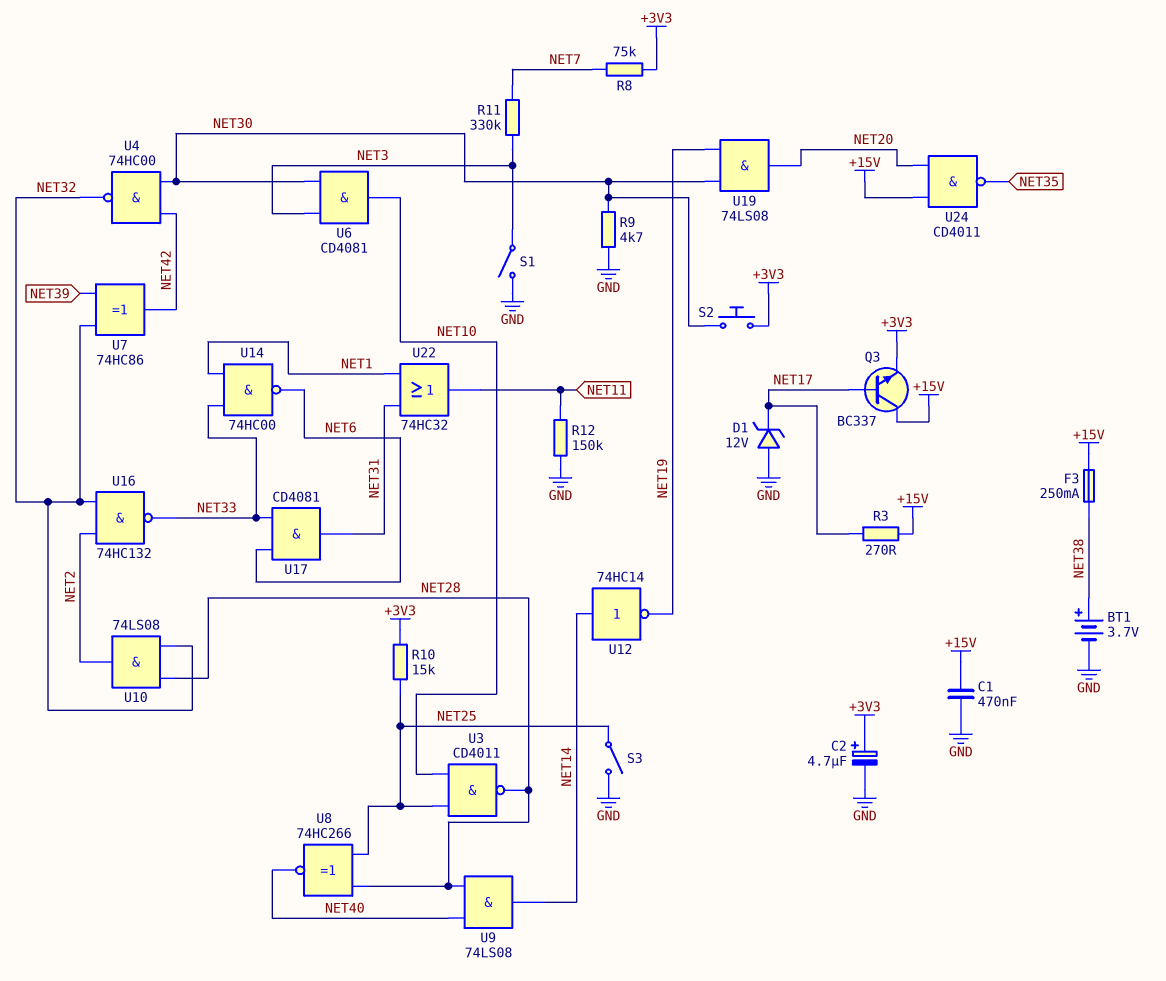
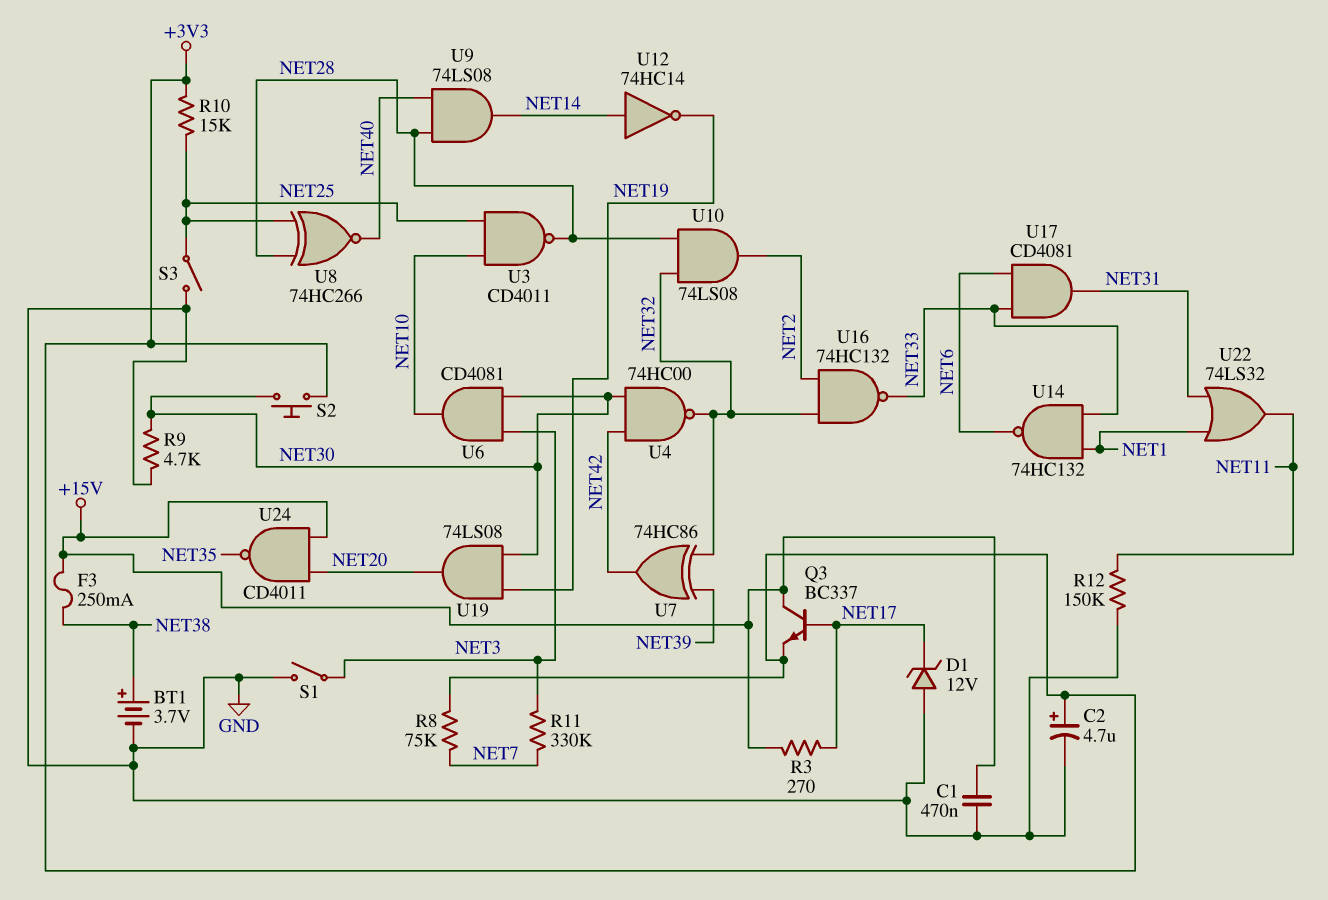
U14: NAND 74HC00 (in NET1, in NET33, out NET6) -> NAND 74HC132 (in NET1, in NET33, out NET6)
U22: OR 74HC32 (in NET1, in NET31, out NET11) -> OR 74LS32 (in NET1, in NET31, out NET11)

